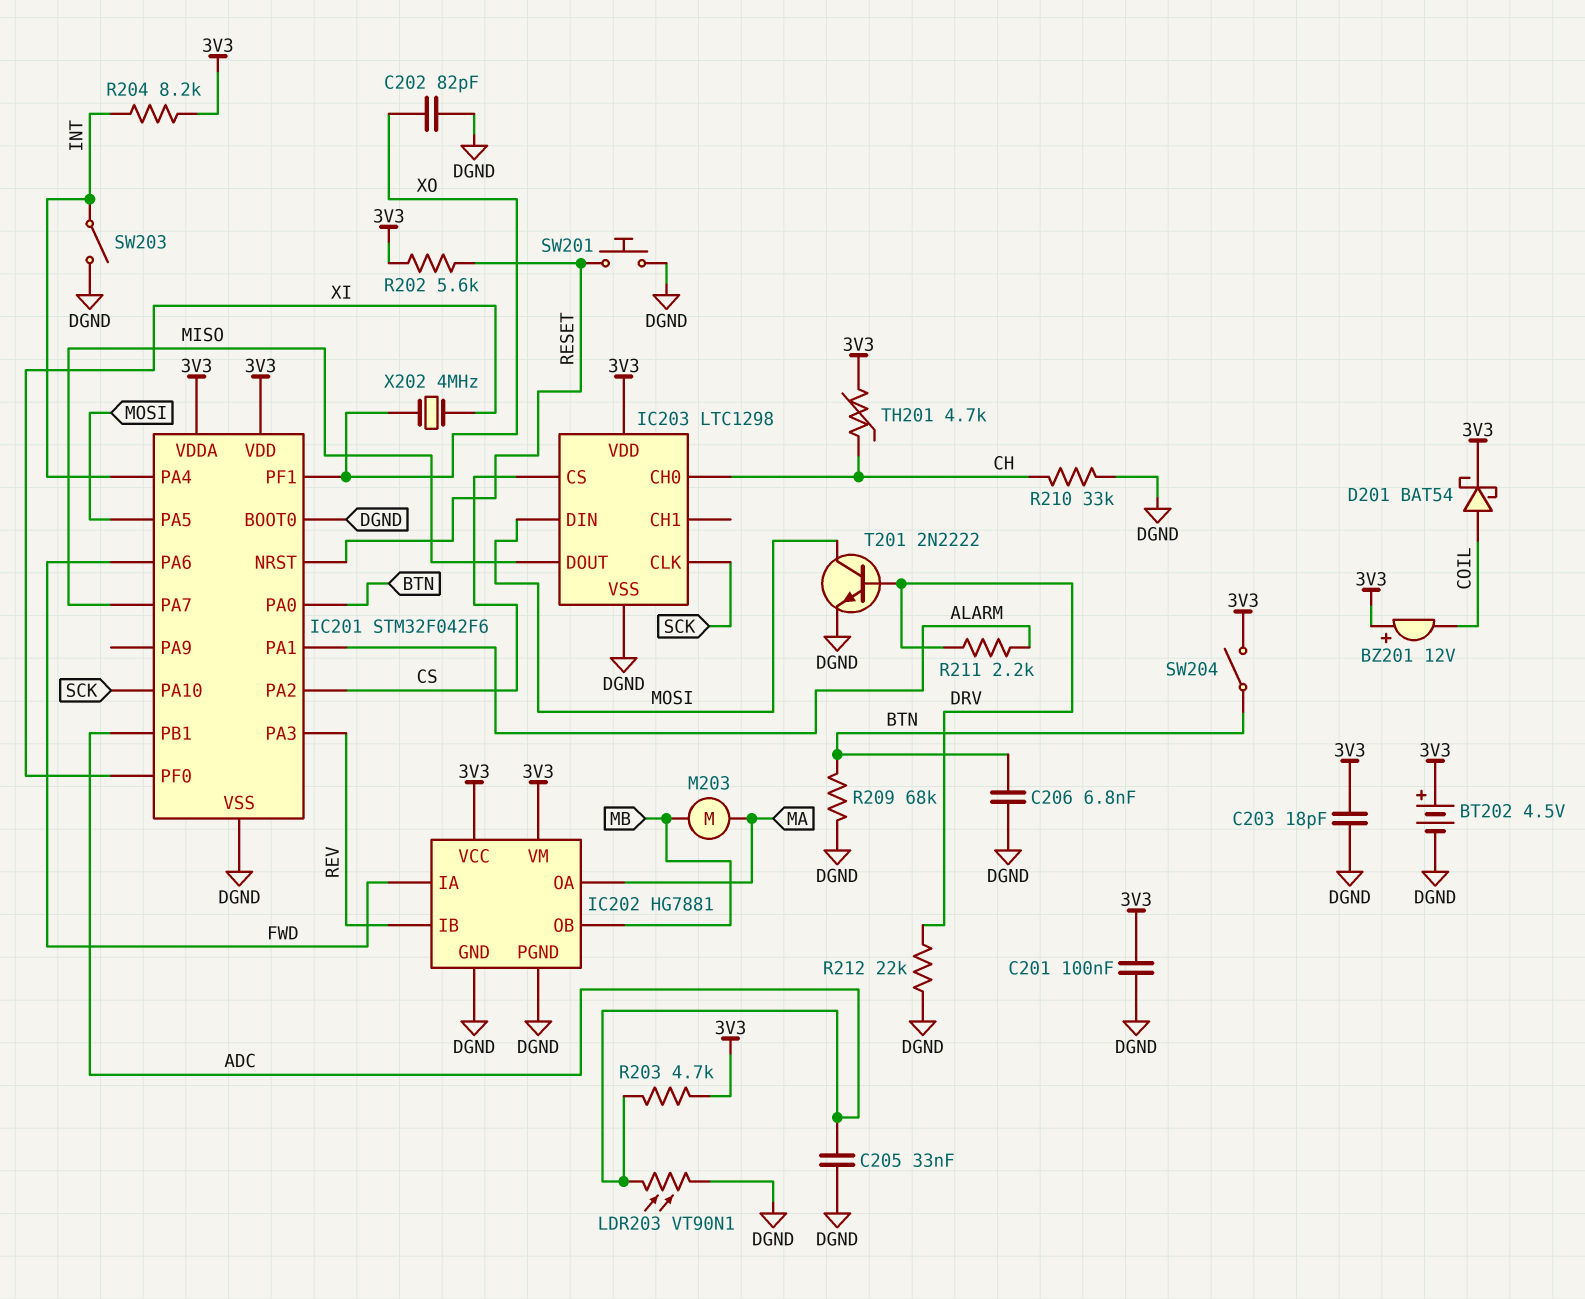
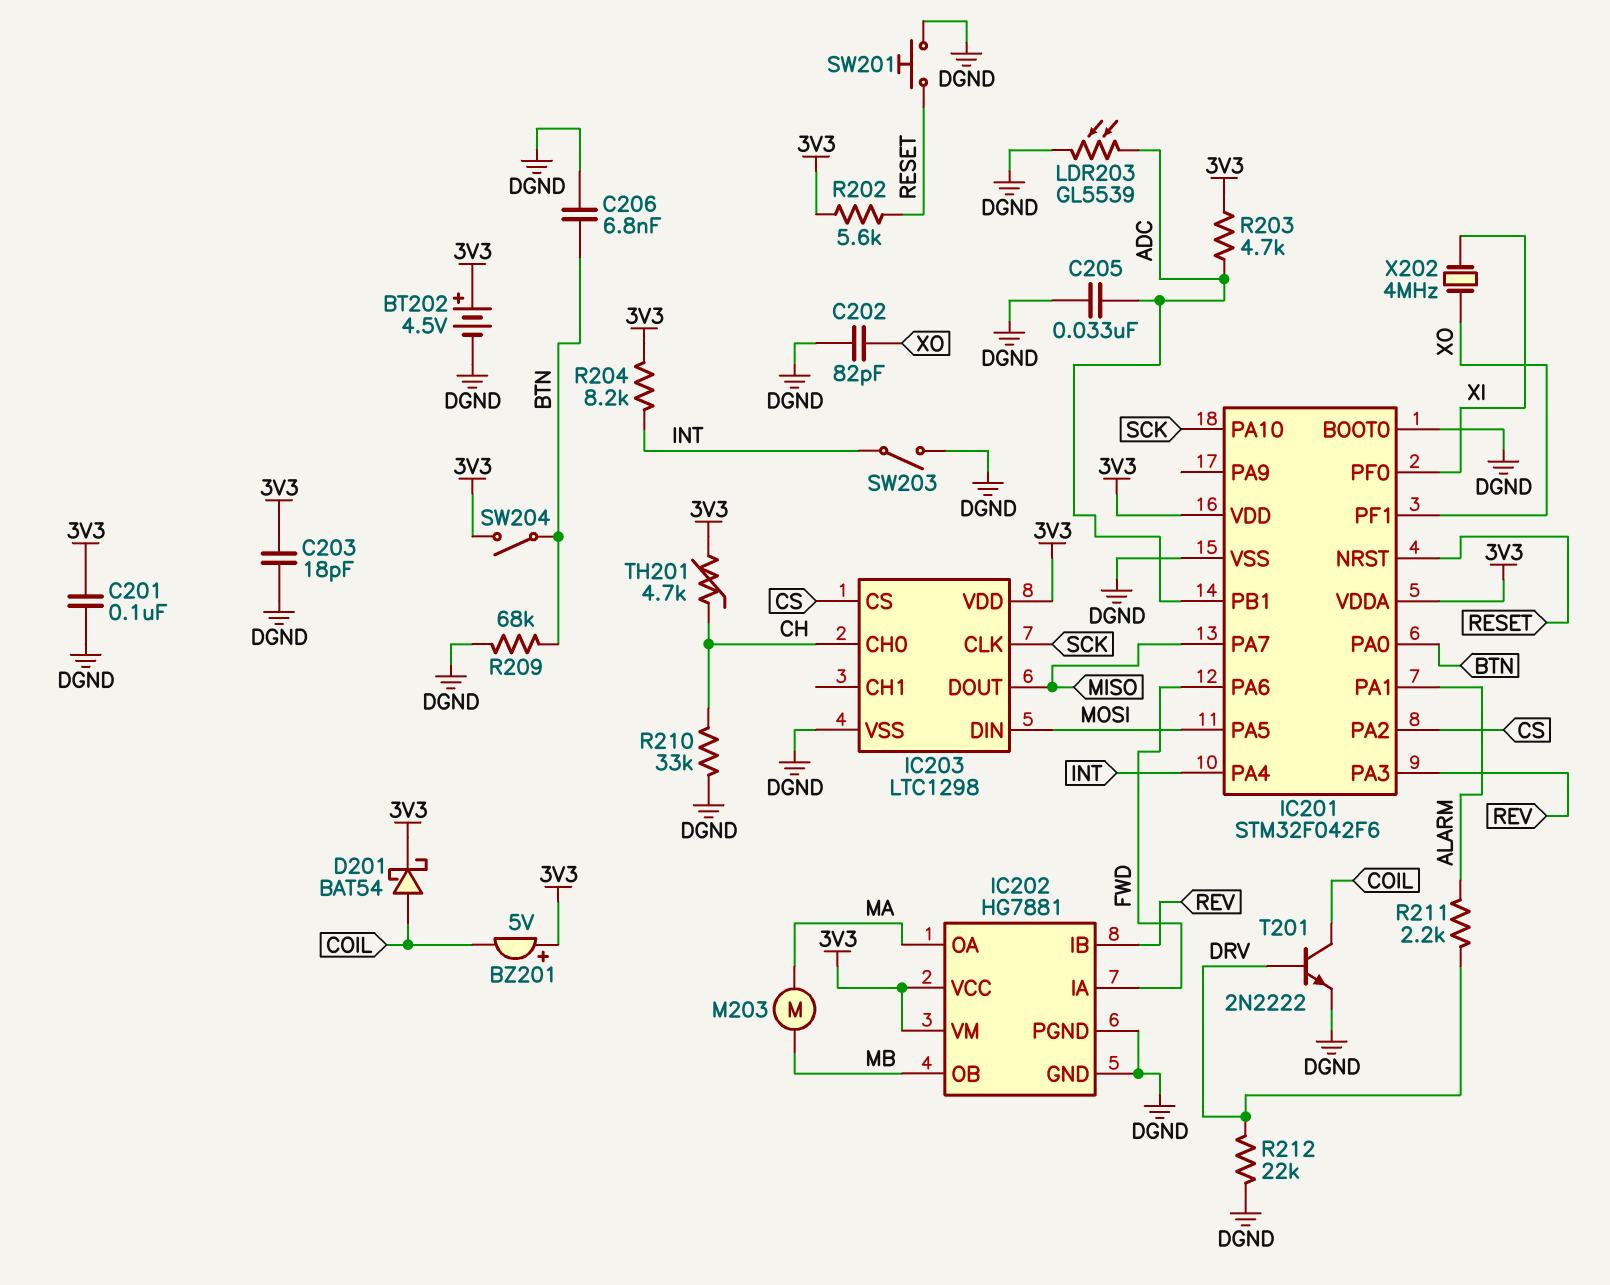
BZ201: buzzer 12V (plus 3V3, minus COIL) -> buzzer 5V (plus 3V3, minus COIL)
LDR203: VT90N1 (ADC, DGND) -> GL5539 (ADC, DGND)
T201: NPN 2N2222 (B DRV, C MOSI, E DGND) -> NPN 2N2222 (B DRV, C COIL, E DGND)

